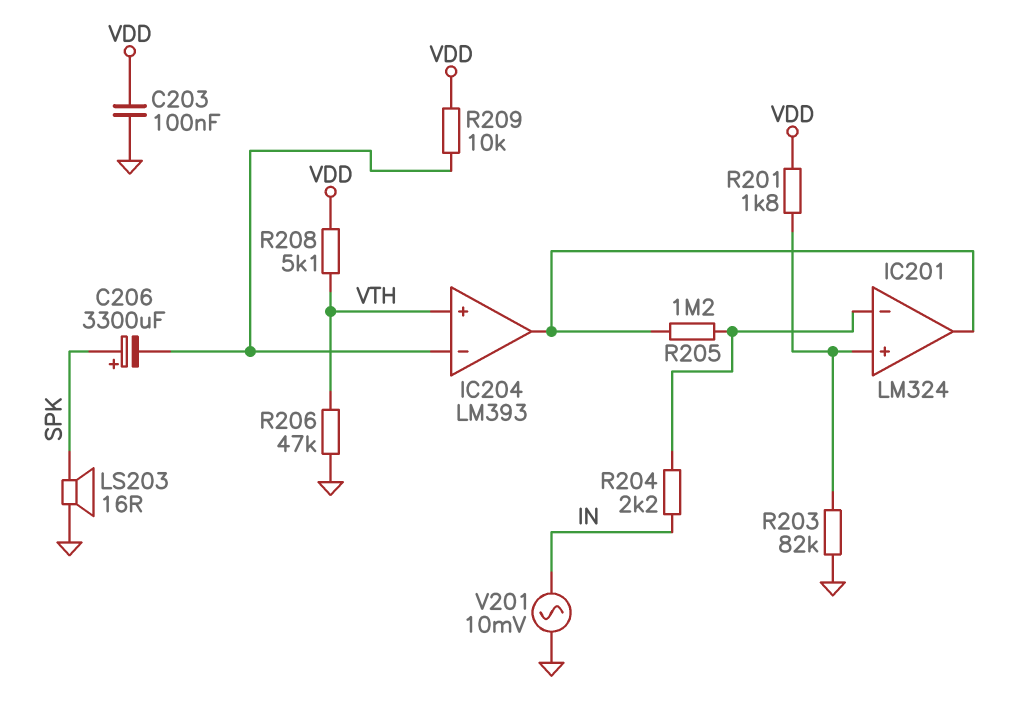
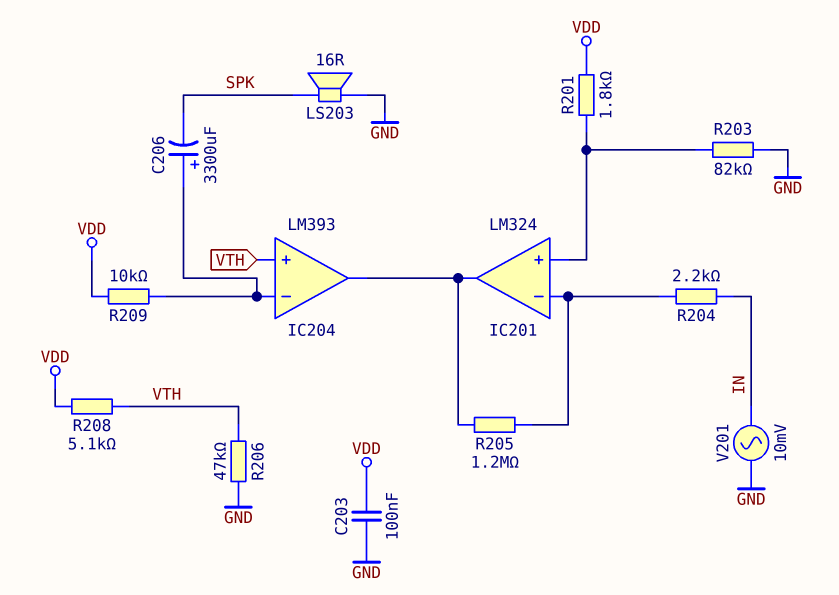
C206: 3300uF (plus SPK, minus IC204/in-) -> 3300uF (plus IC204/in-, minus SPK)

